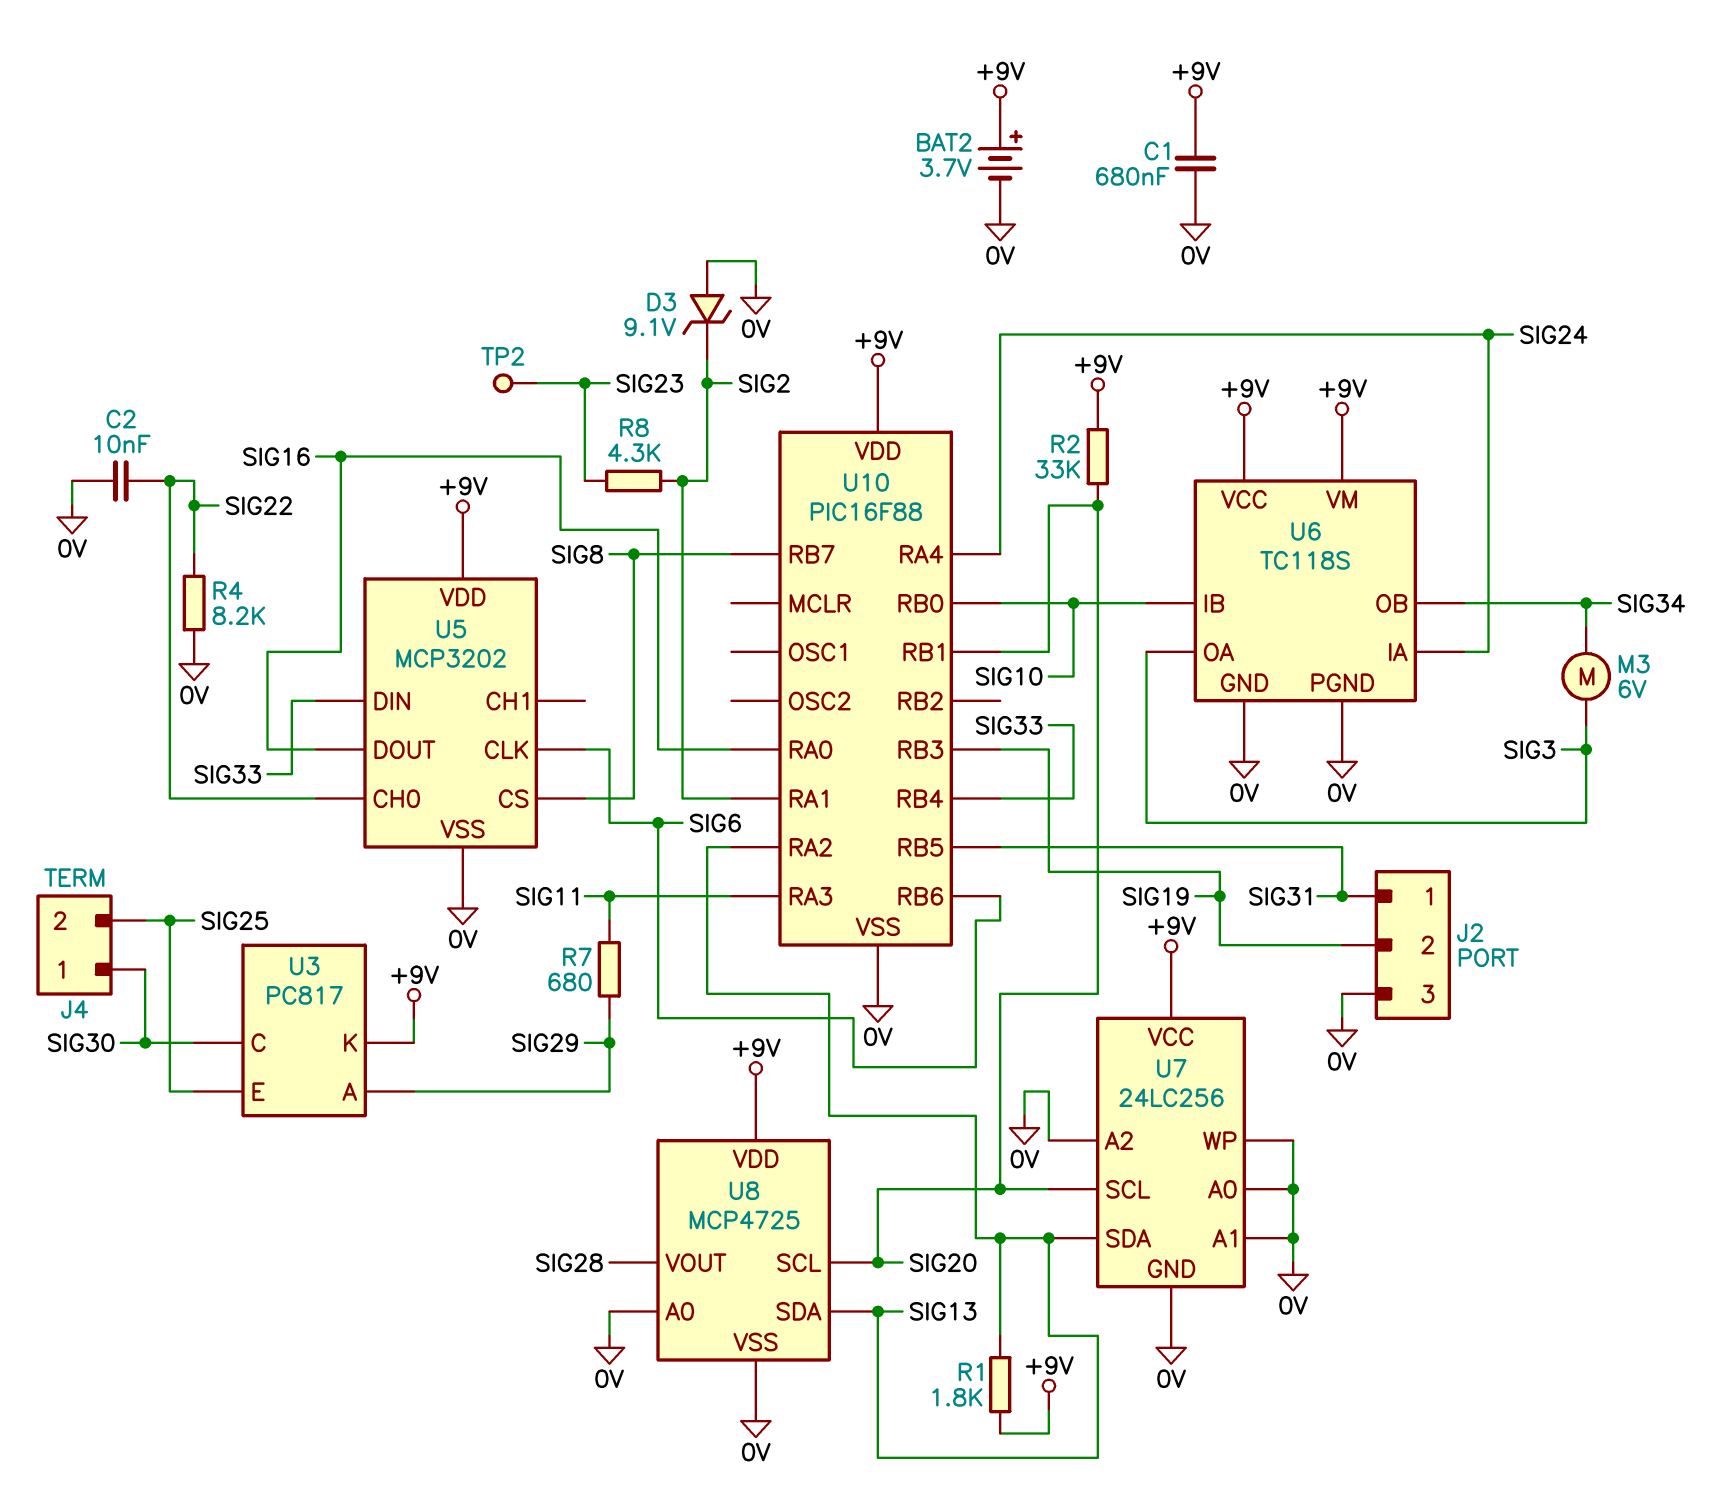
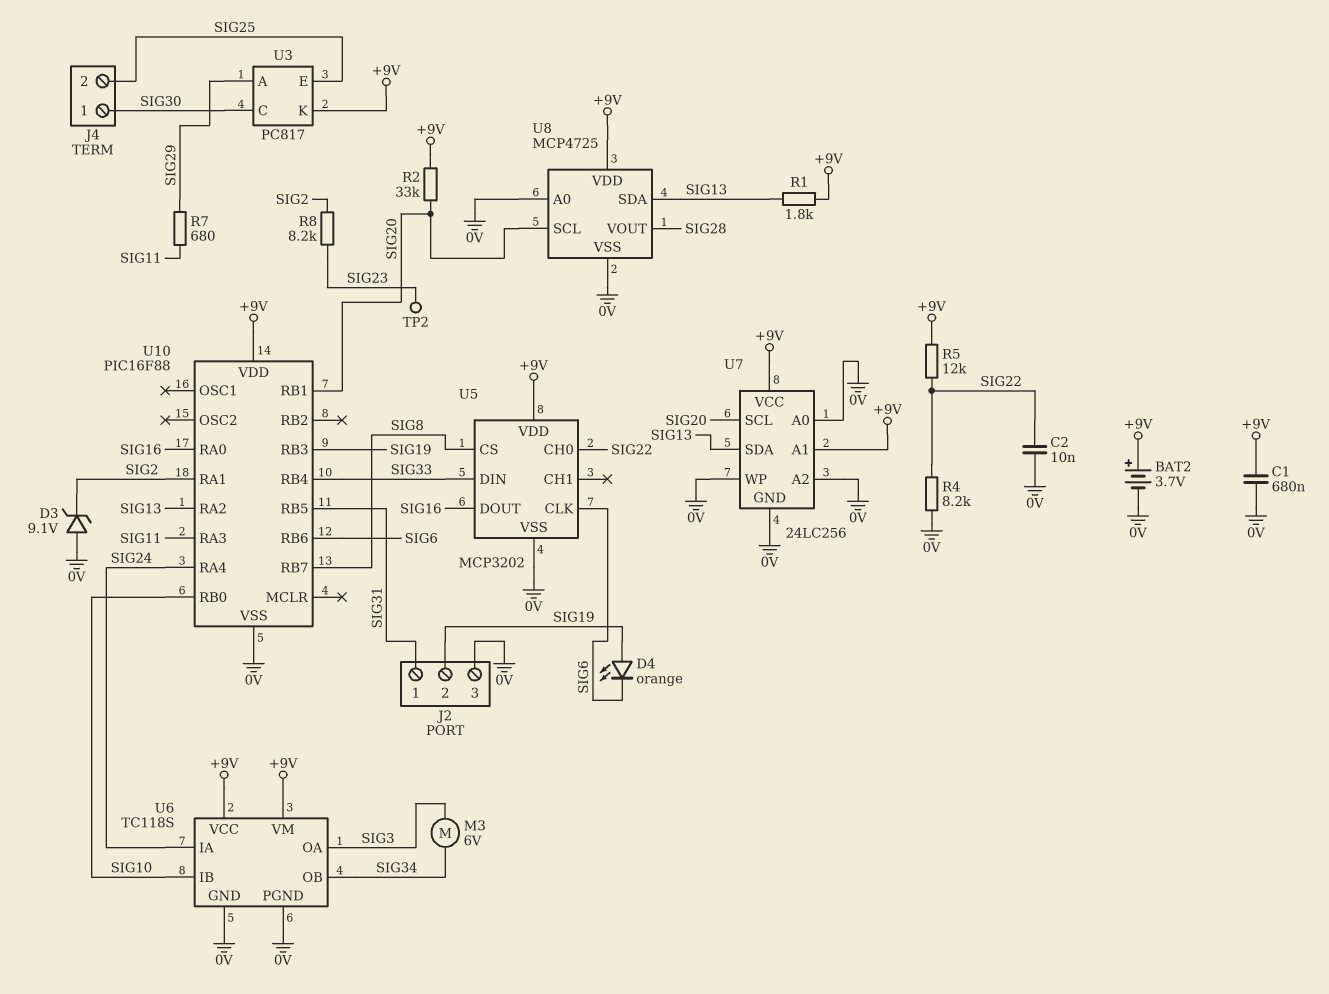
D4: none -> LED orange (A SIG19, K SIG6)
R5: none -> 12k (+9V, SIG22)
R8: 4.3k (SIG2, SIG23) -> 8.2k (SIG2, SIG23)
U7 pin A1: 0V -> +9V

